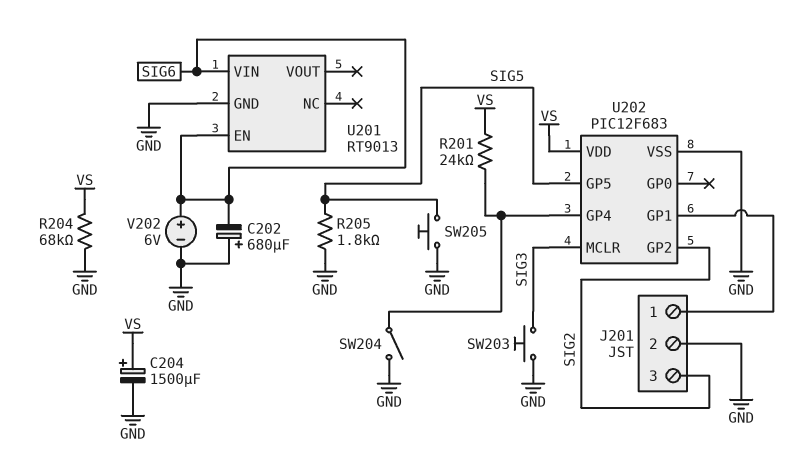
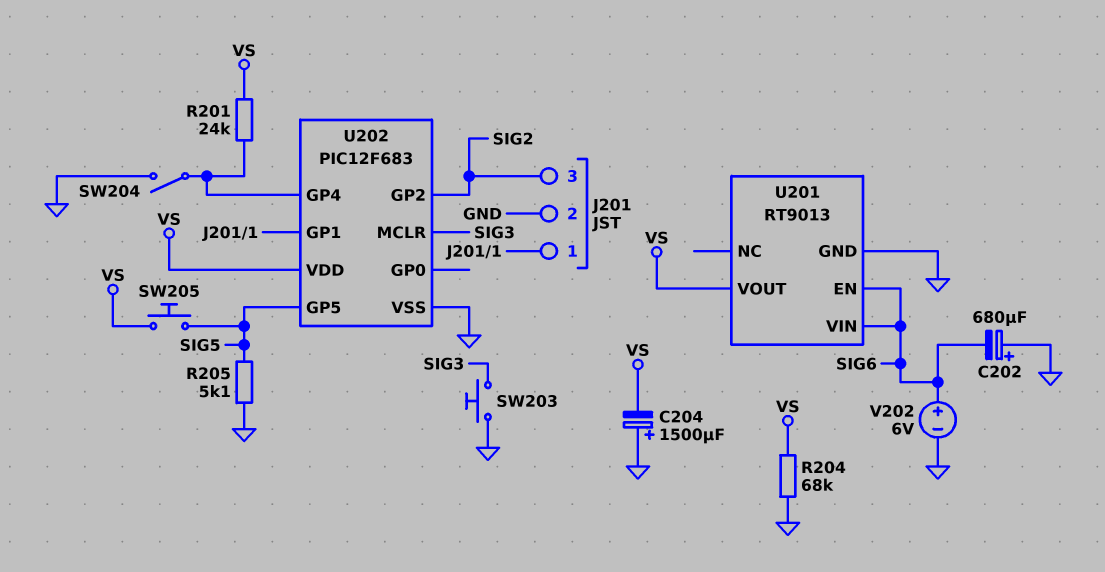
C204: 1500uF (plus VS, minus GND) -> 1500uF (plus GND, minus VS)
R205: 1.8k (GND, SIG5) -> 5.1k (GND, SIG5)
SW205: button (GND, SIG5) -> button (SIG5, VS)
U201 pin VOUT: none -> VS

